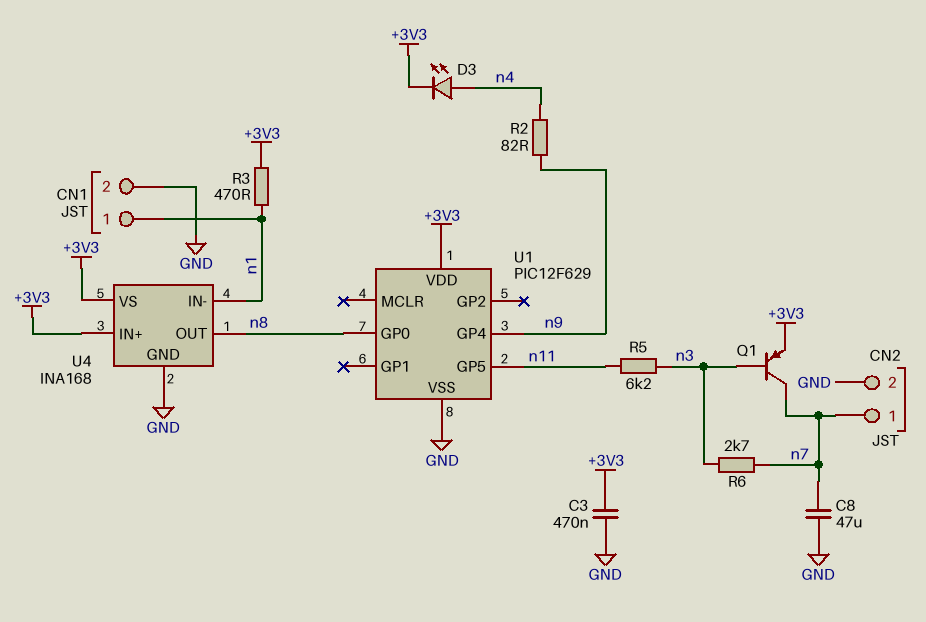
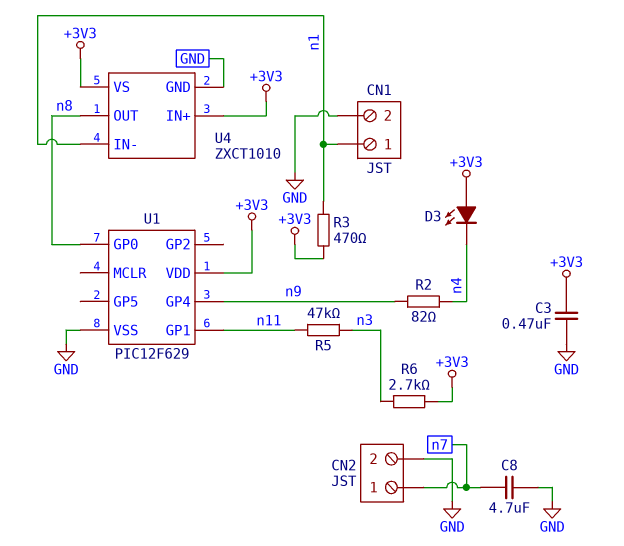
C8: 47uF (GND, n7) -> 4.7uF (GND, n7)
D3: LED (A n4, K +3V3) -> LED (A +3V3, K n4)
Q1: PNP (B n3, C n7, E +3V3) -> none
R5: 6.2k (n3, n11) -> 47k (n3, n11)
R6: 2.7k (n3, n7) -> 2.7k (+3V3, n3)
U1 pin GP1: none -> n11
U1 pin GP5: n11 -> none
U4: INA168 -> ZXCT1010

